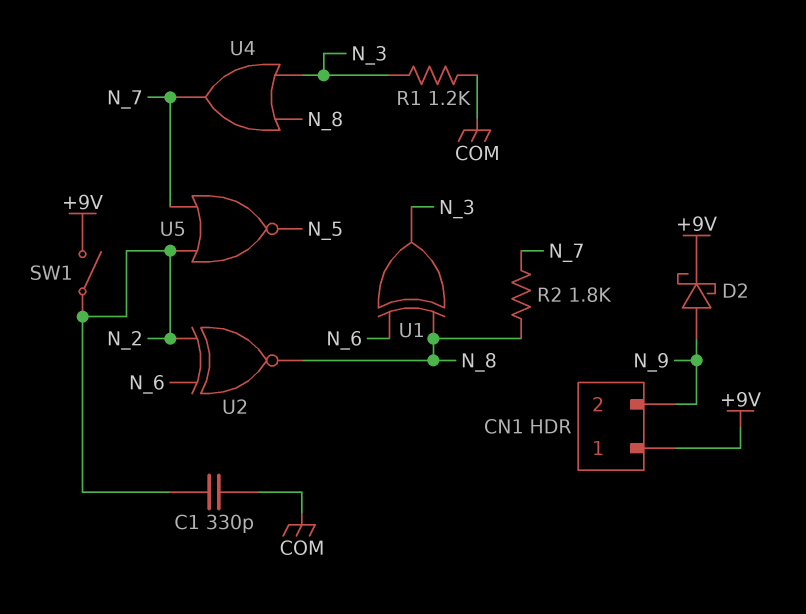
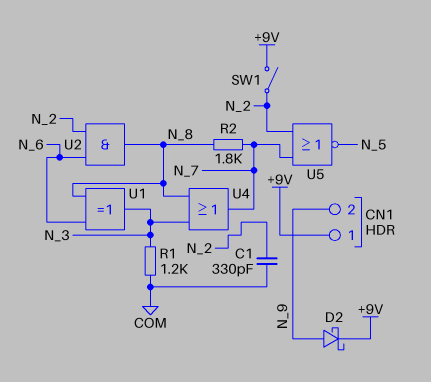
U2: XNOR (in N_2, in N_6, out N_8) -> AND (in N_2, in N_6, out N_8)

